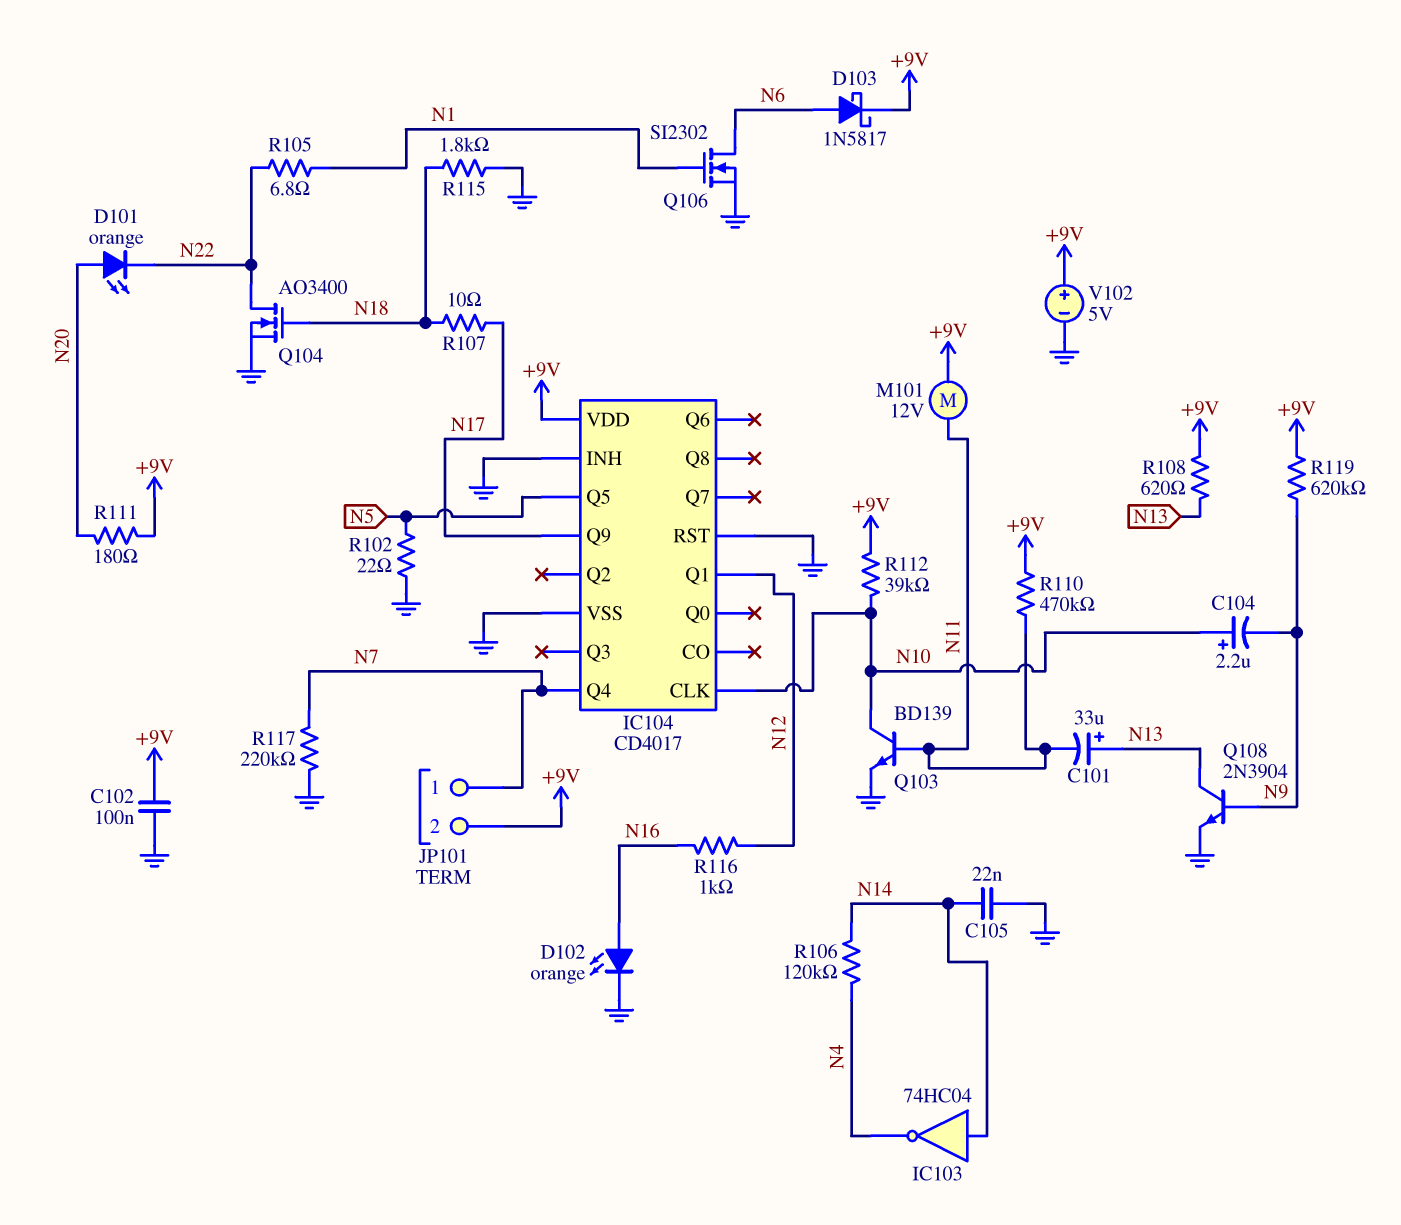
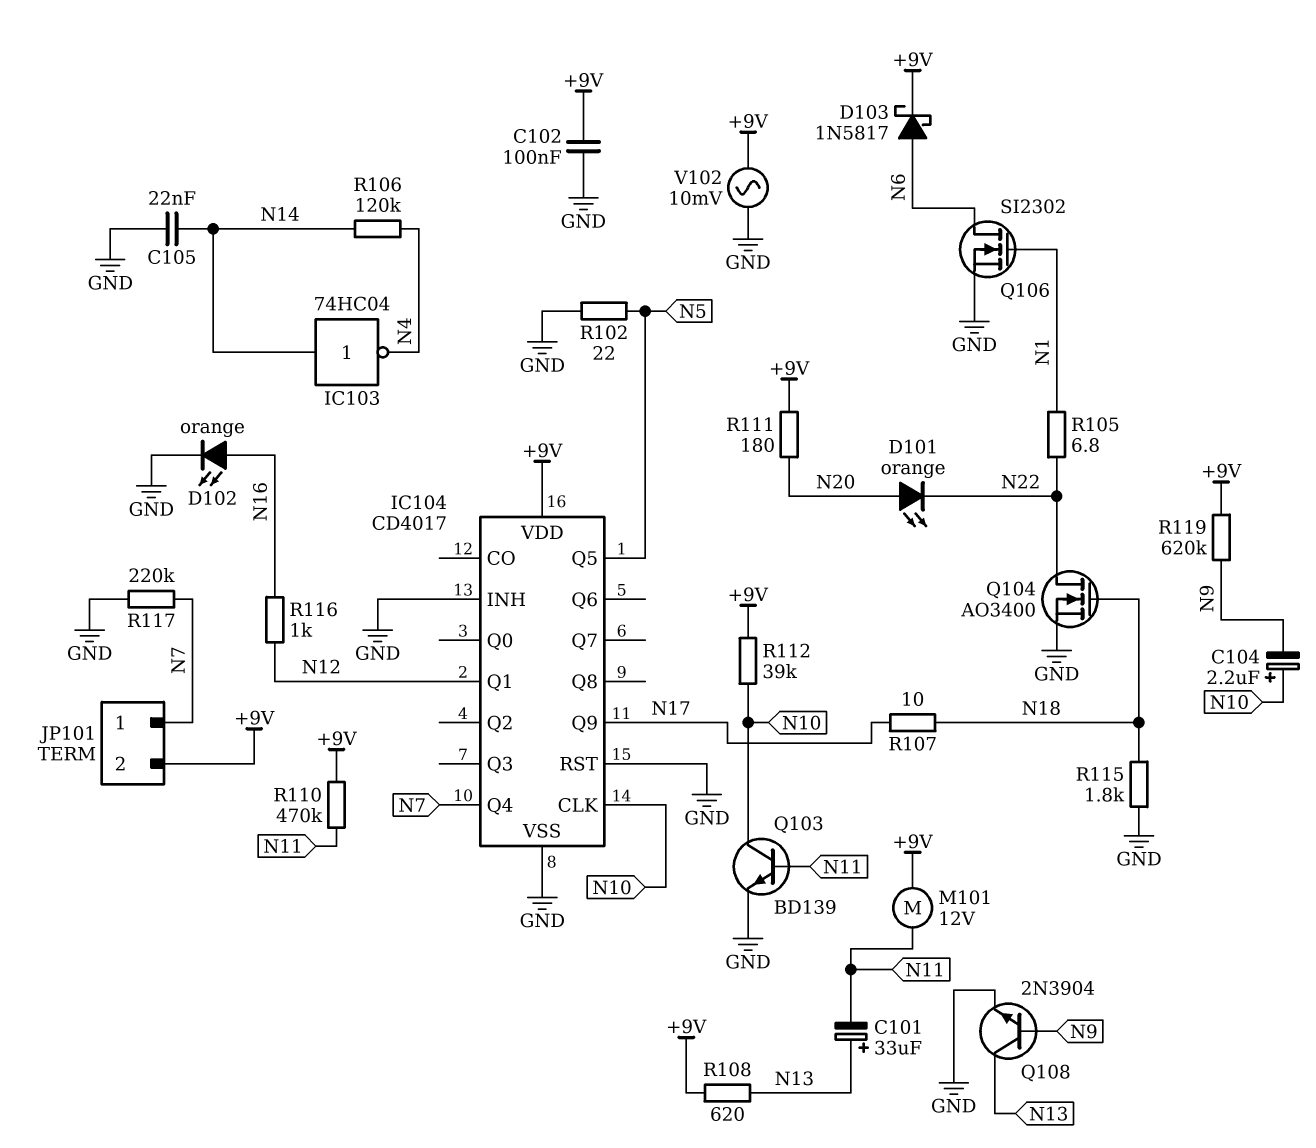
V102: 5V (plus +9V, minus GND) -> AC 10mV (+9V, GND)

